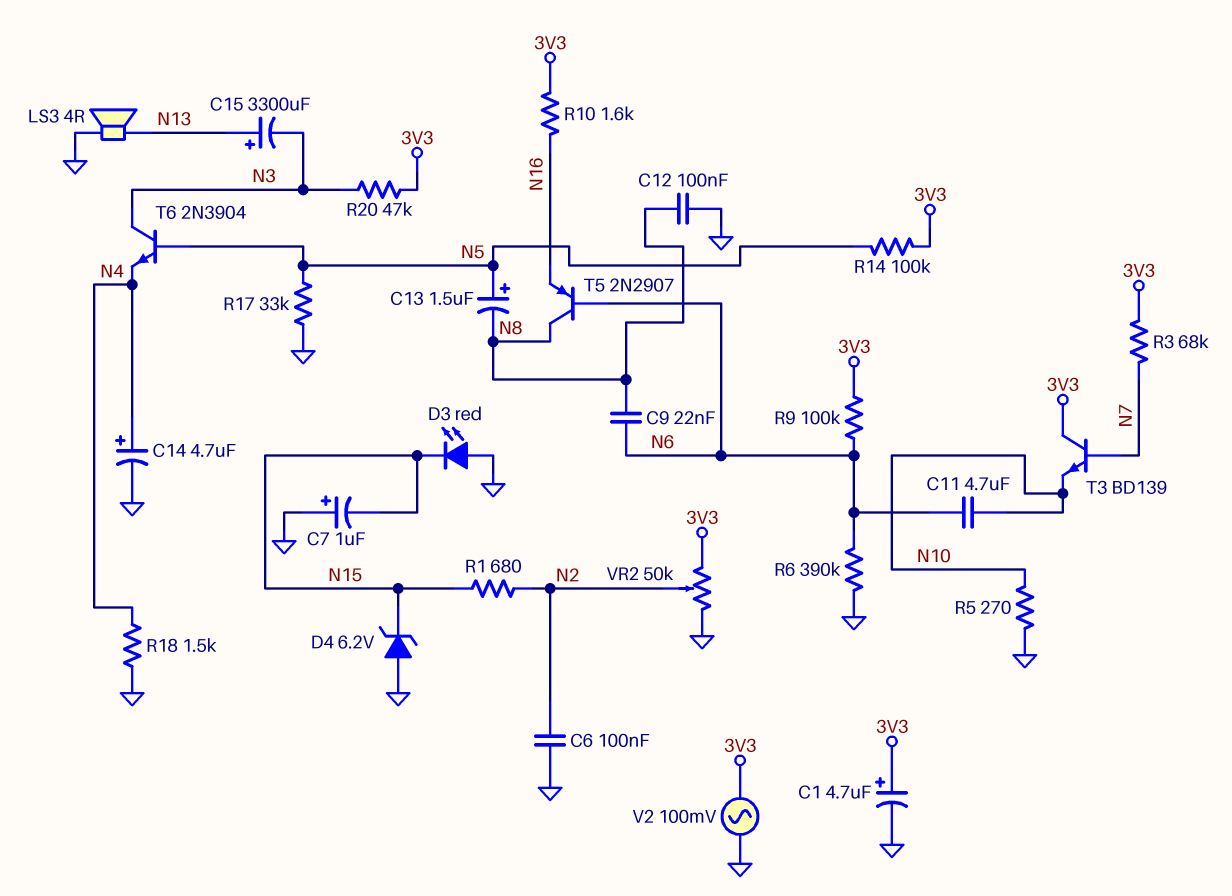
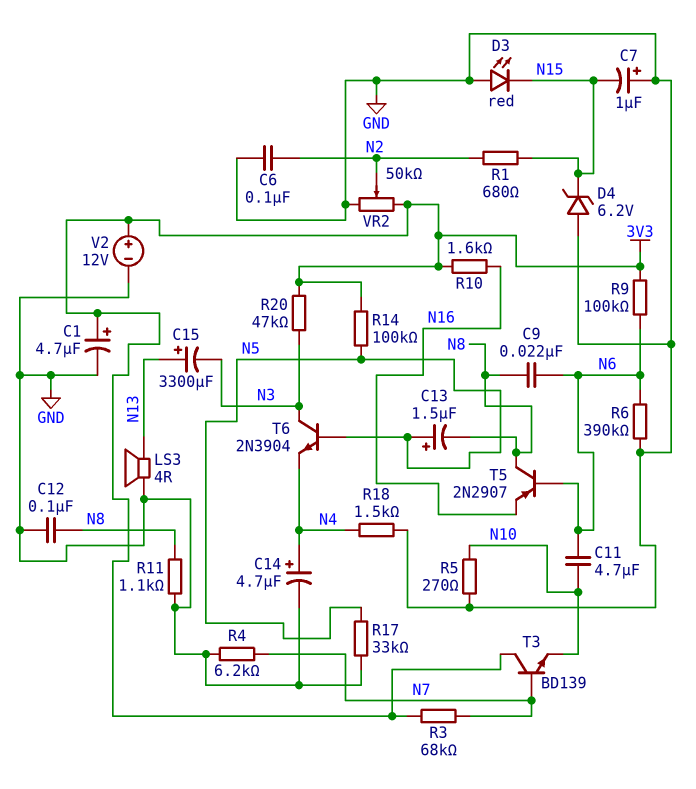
R4: none -> 6.2k (GND, N7)
R11: none -> 1.1k (GND, N8)
V2: AC 100mV (3V3, GND) -> 12V (plus 3V3, minus GND)

